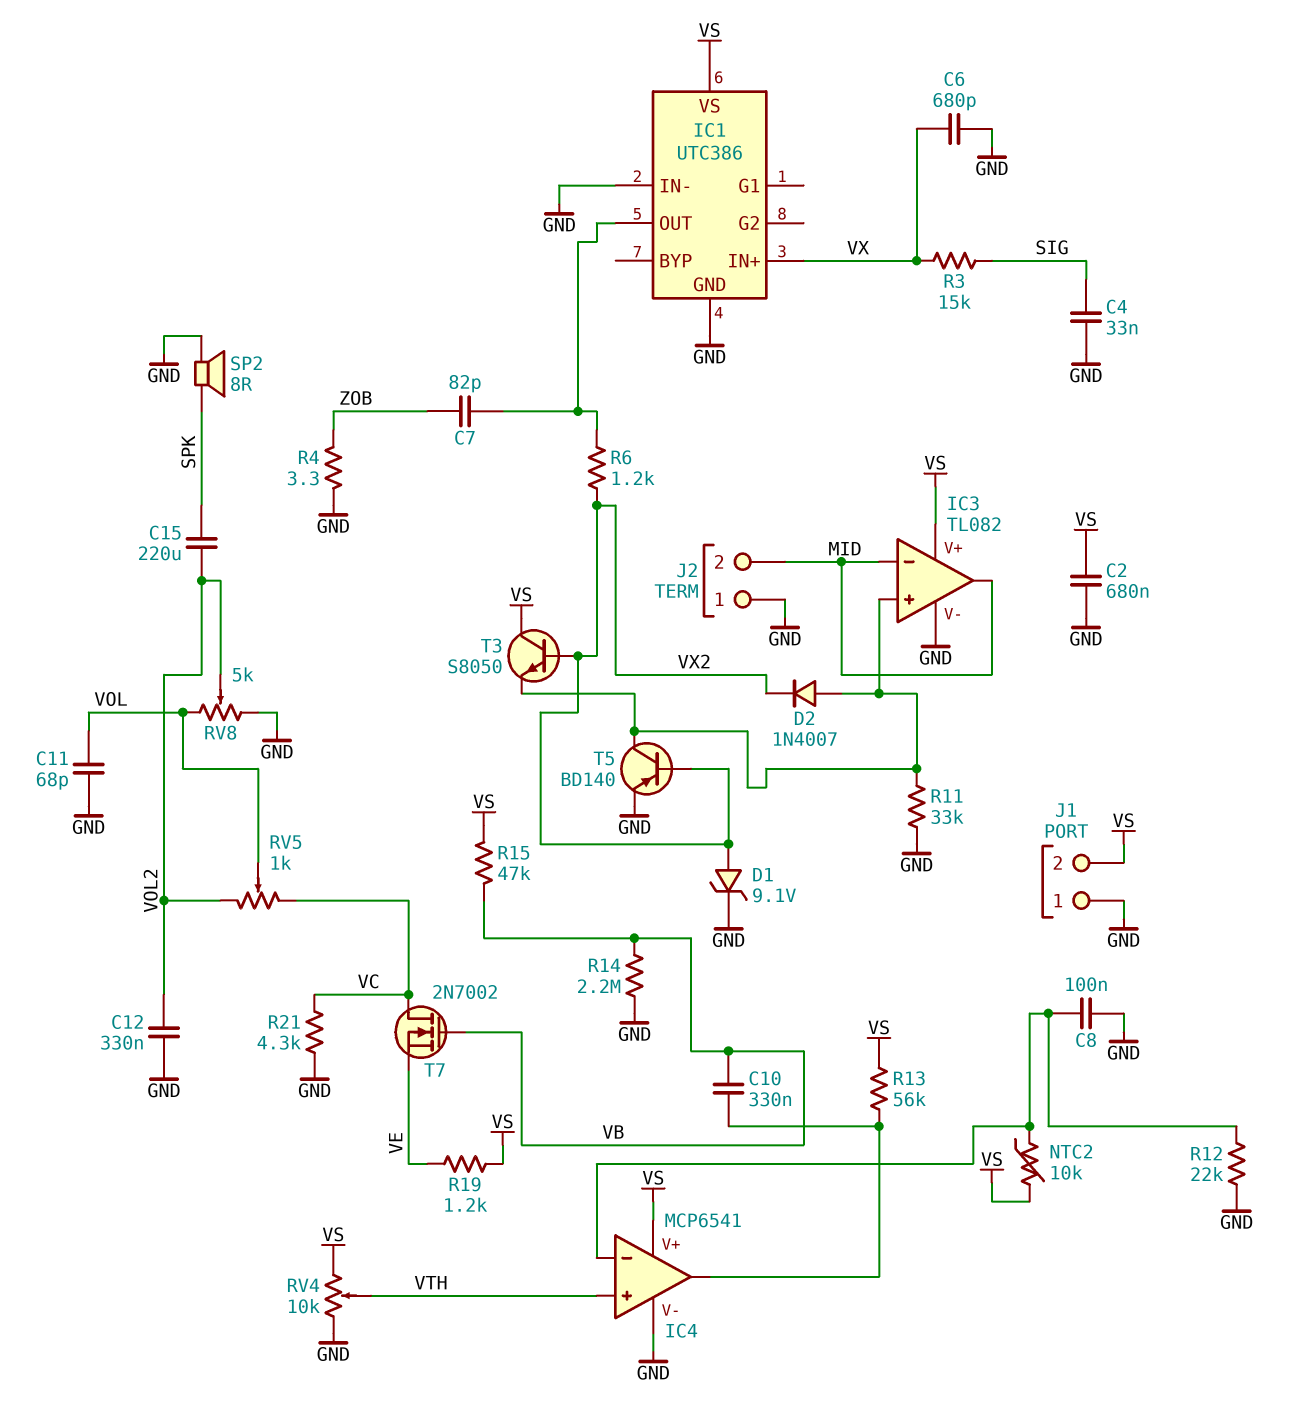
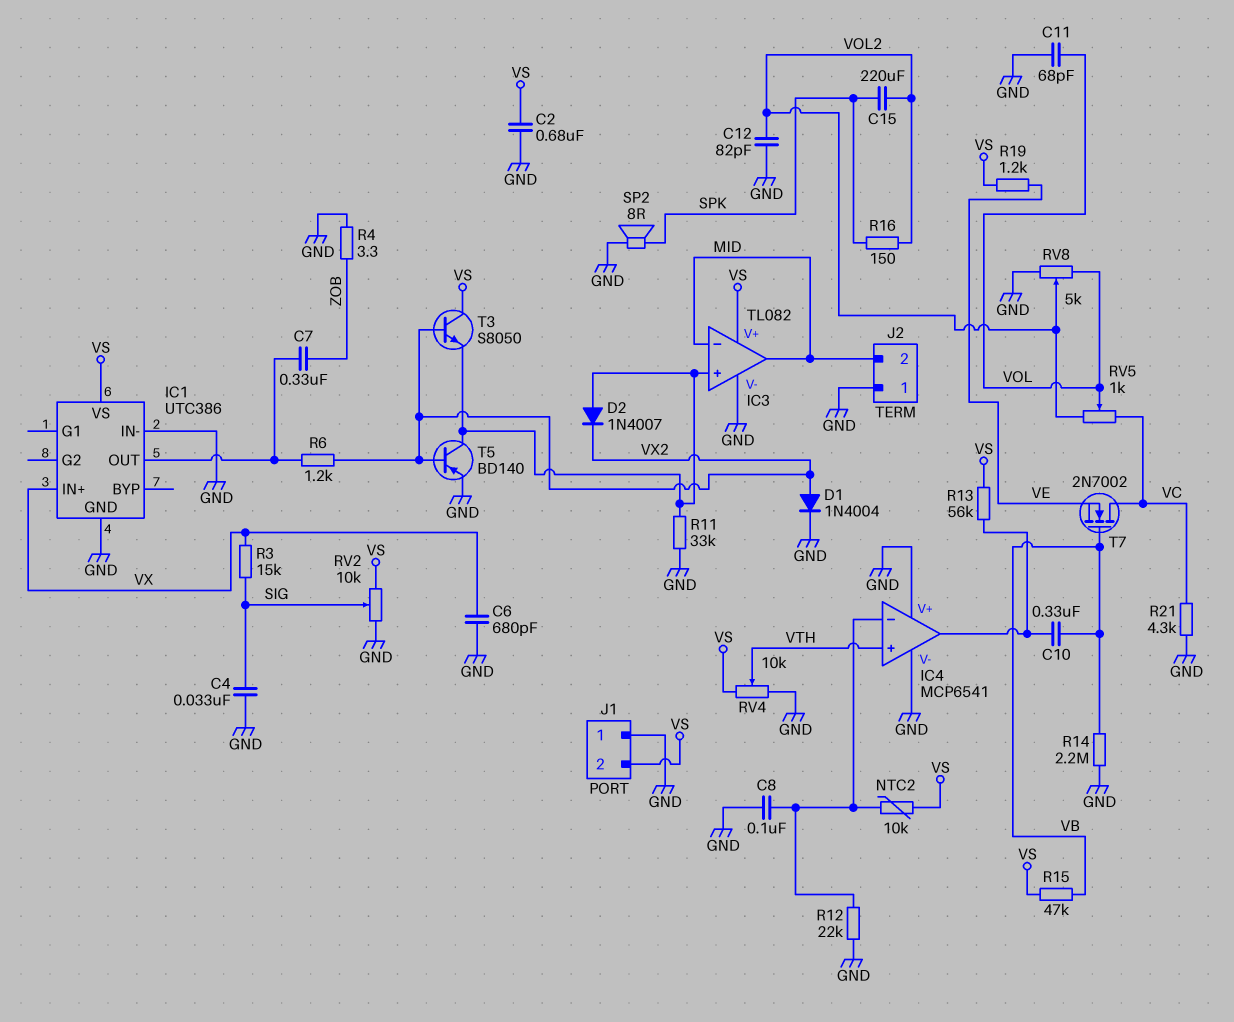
C7: 82pF (IC1/OUT, ZOB) -> 330nF (IC1/OUT, ZOB)
C12: 330nF (GND, VOL2) -> 82pF (GND, VOL2)
D1: zener 9.1V (A VX2, K GND) -> diode 1N4004 (A VX2, K GND)
IC4 pin V+: VS -> GND
R16: none -> 150 (SPK, VOL2)
RV2: none -> 10k (GND, VS, wiper SIG)

